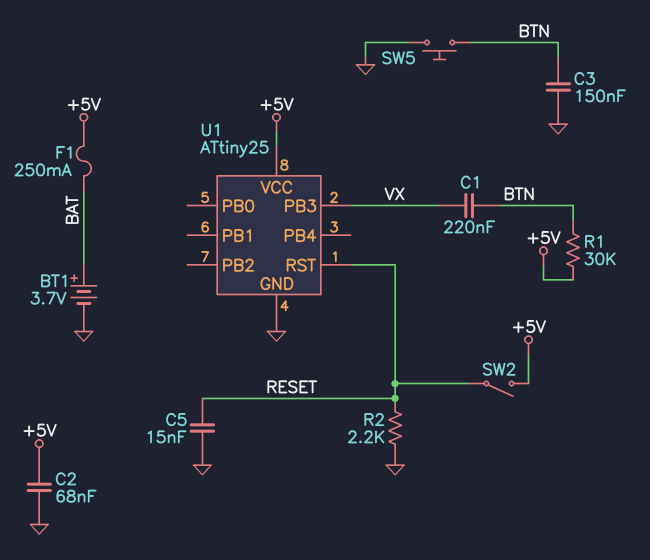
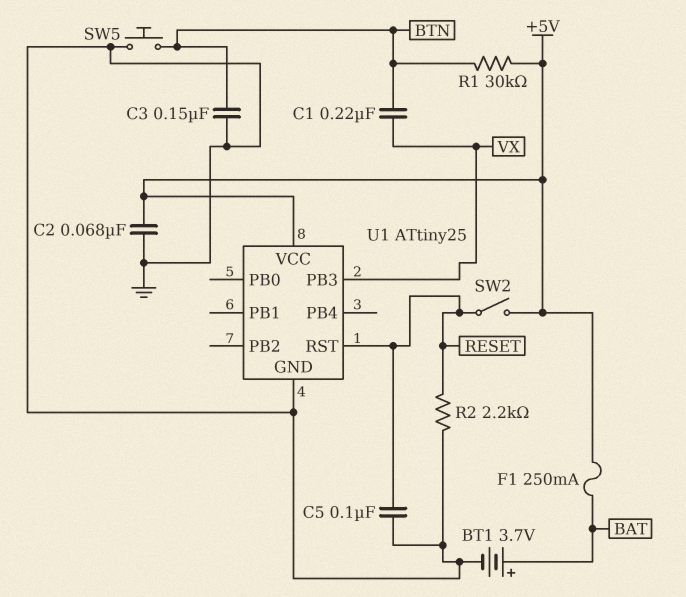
C5: 15nF (GND, RESET) -> 100nF (GND, RESET)

